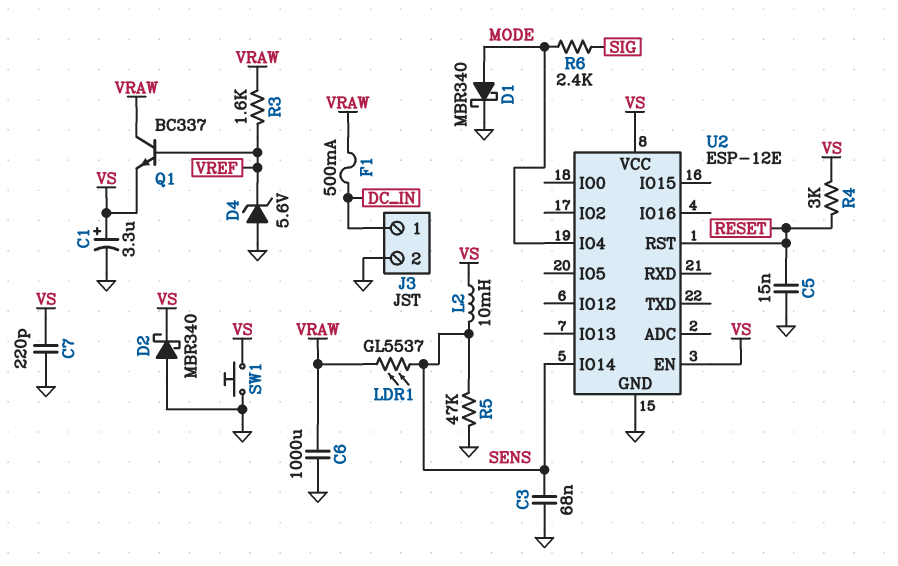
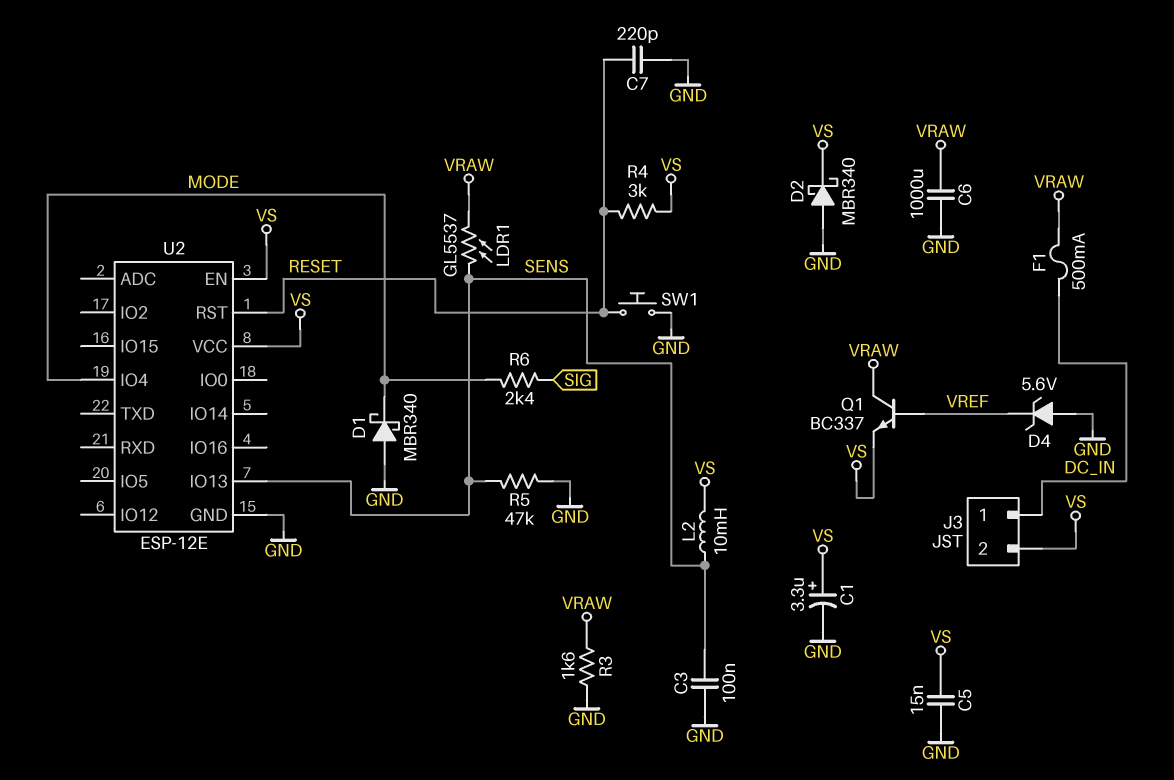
C3: 68nF (GND, SENS) -> 100nF (GND, SENS)
C5: 15nF (GND, RESET) -> 15nF (GND, VS)
C7: 220pF (GND, VS) -> 220pF (GND, RESET)
D1: schottky MBR340 (A MODE, K GND) -> schottky MBR340 (A GND, K MODE)
J3 pin 2: GND -> VS
R3: 1.6k (VRAW, VREF) -> 1.6k (GND, VRAW)
SW1: button (GND, VS) -> button (GND, RESET)
U2 pin IO13: none -> SENS
U2 pin IO14: SENS -> none

